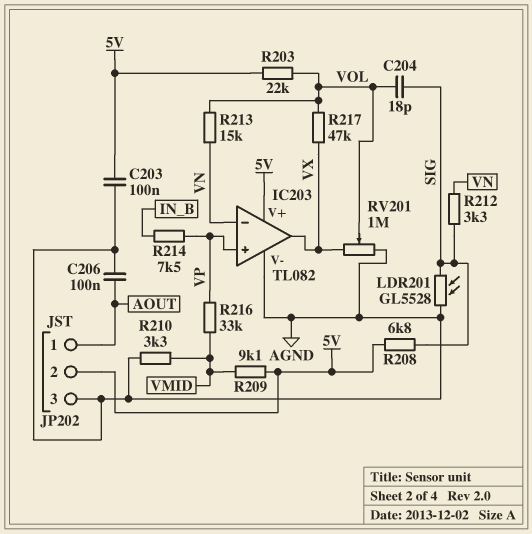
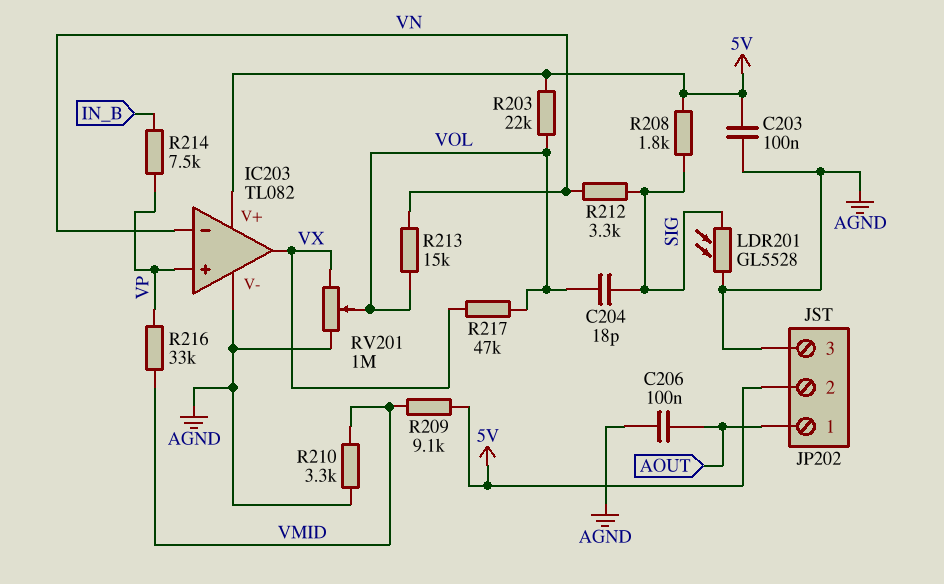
R208: 6.8k (5V, SIG) -> 1.8k (5V, SIG)

